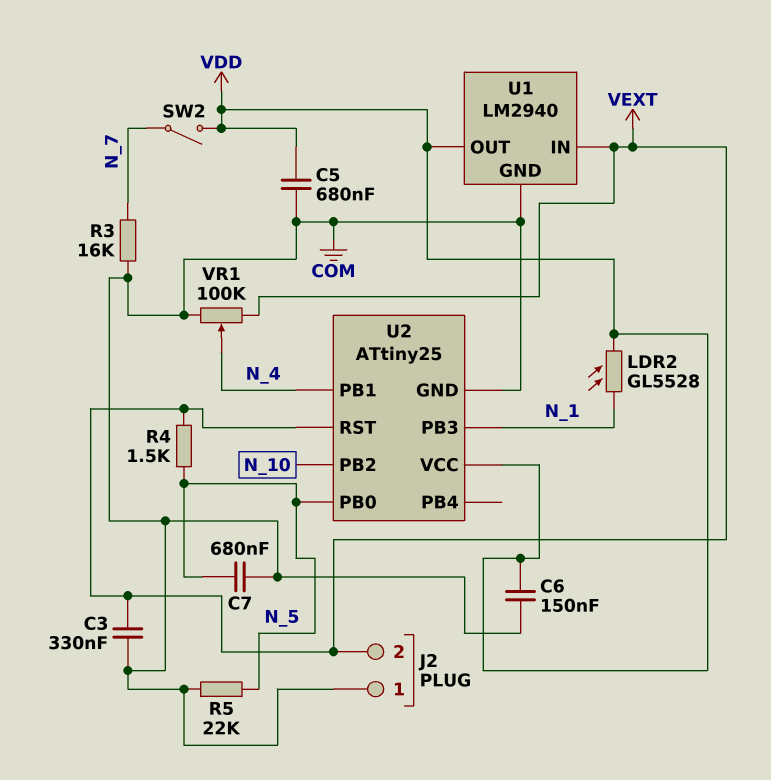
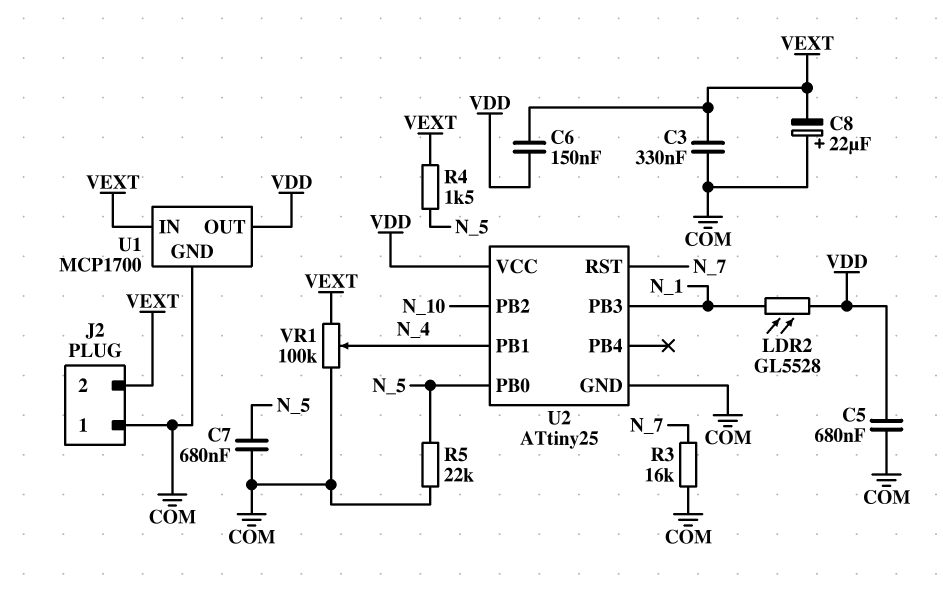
C6: 150nF (COM, VDD) -> 150nF (VDD, VEXT)
C8: none -> 22uF (plus COM, minus VEXT)
SW2: switch (N_7, VDD) -> none
U1: LM2940 -> MCP1700
U2 pin RST: VEXT -> N_7

